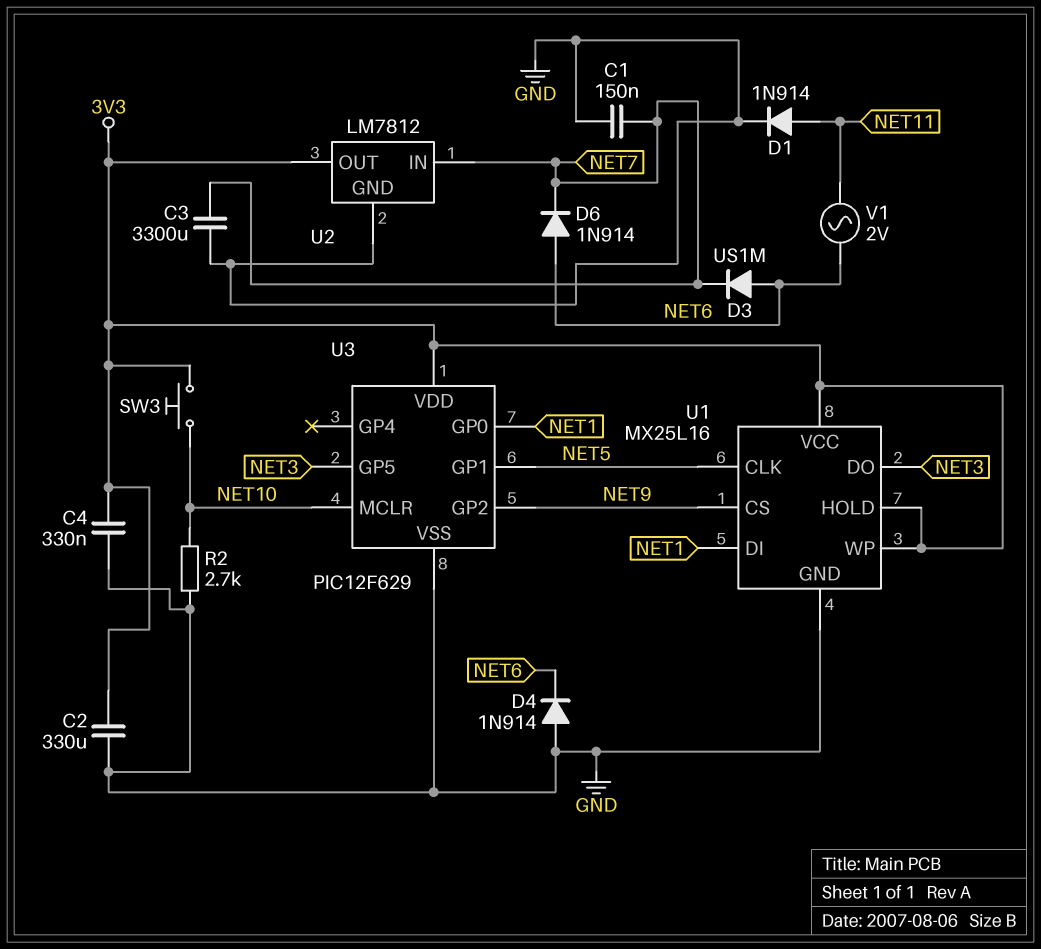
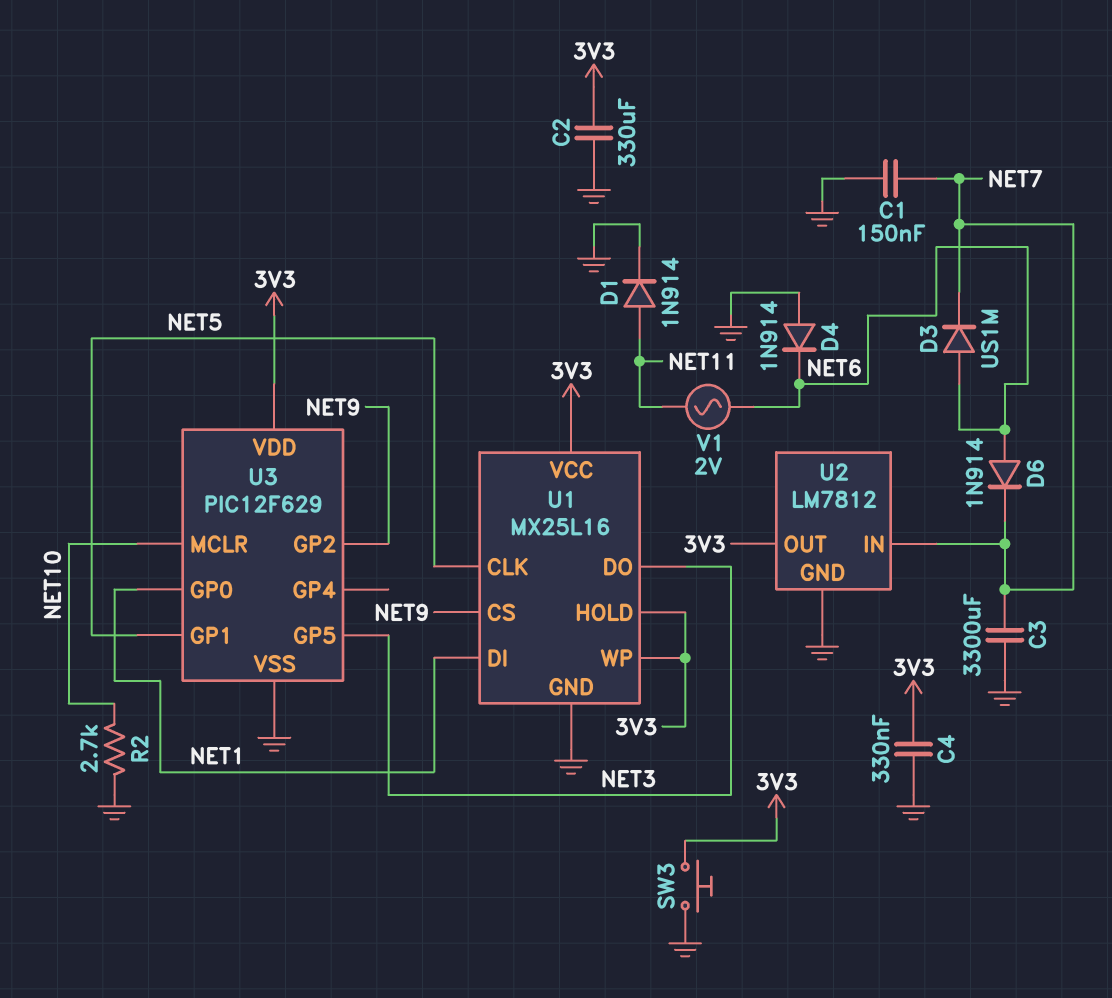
SW3: button (3V3, NET10) -> button (3V3, GND)

